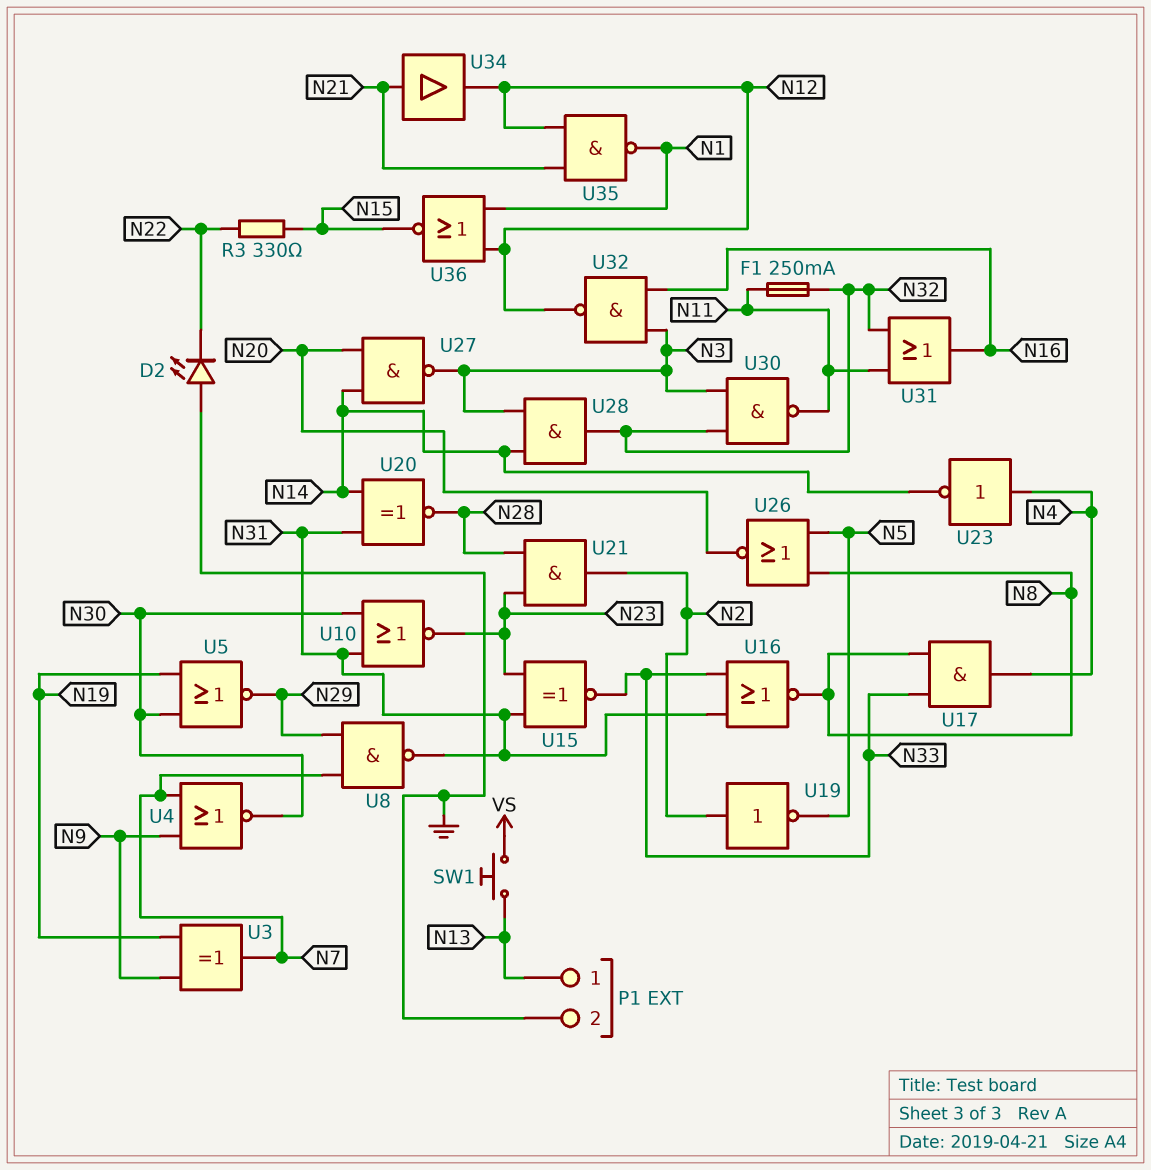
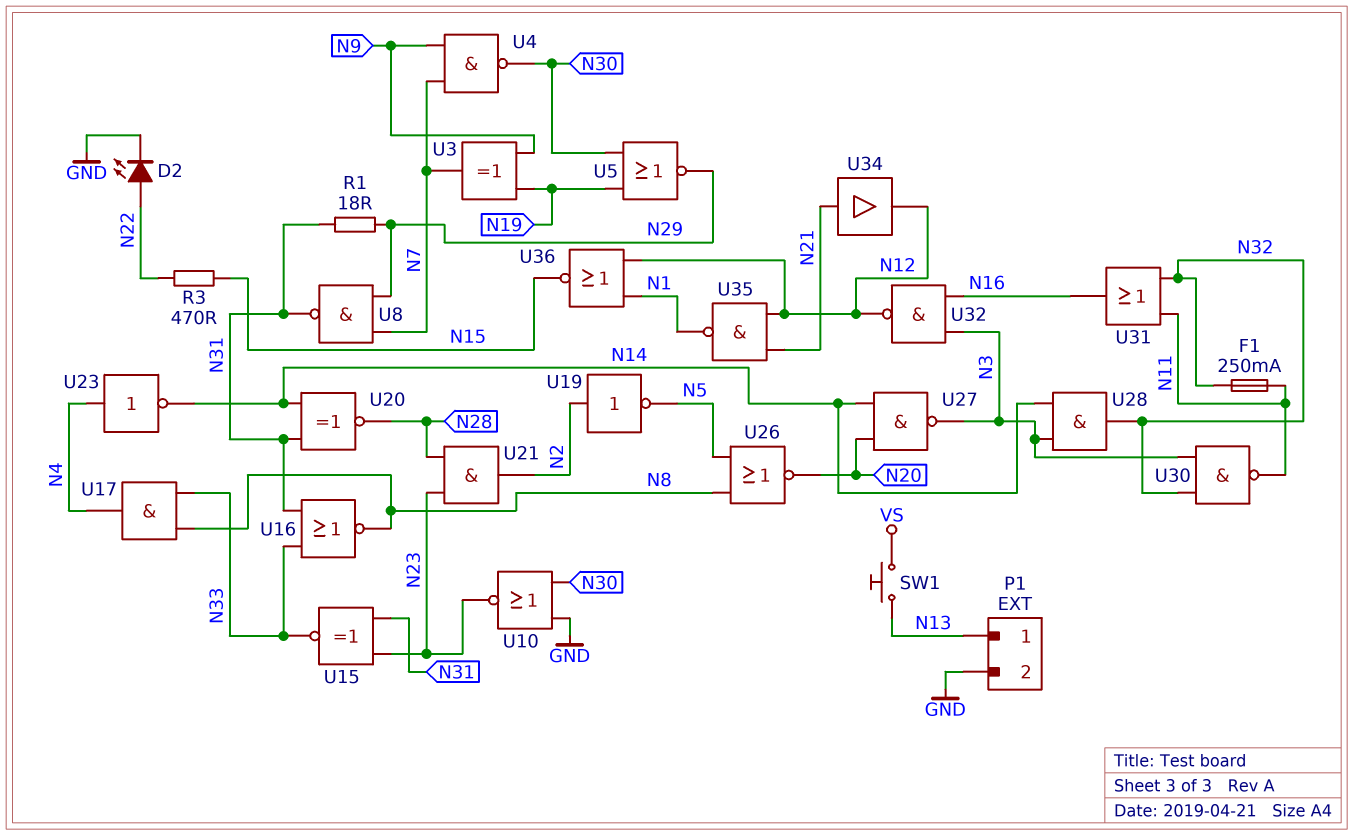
D2: LED (A GND, K N22) -> LED (A N22, K GND)
R1: none -> 18 (N29, N31)
R3: 330 (N15, N22) -> 470 (N15, N22)
U4: NOR (in N7, in N9, out N30) -> NAND (in N7, in N9, out N30)
U10: NOR (in N30, in N31, out N23) -> NOR (in GND, in N30, out N23)

